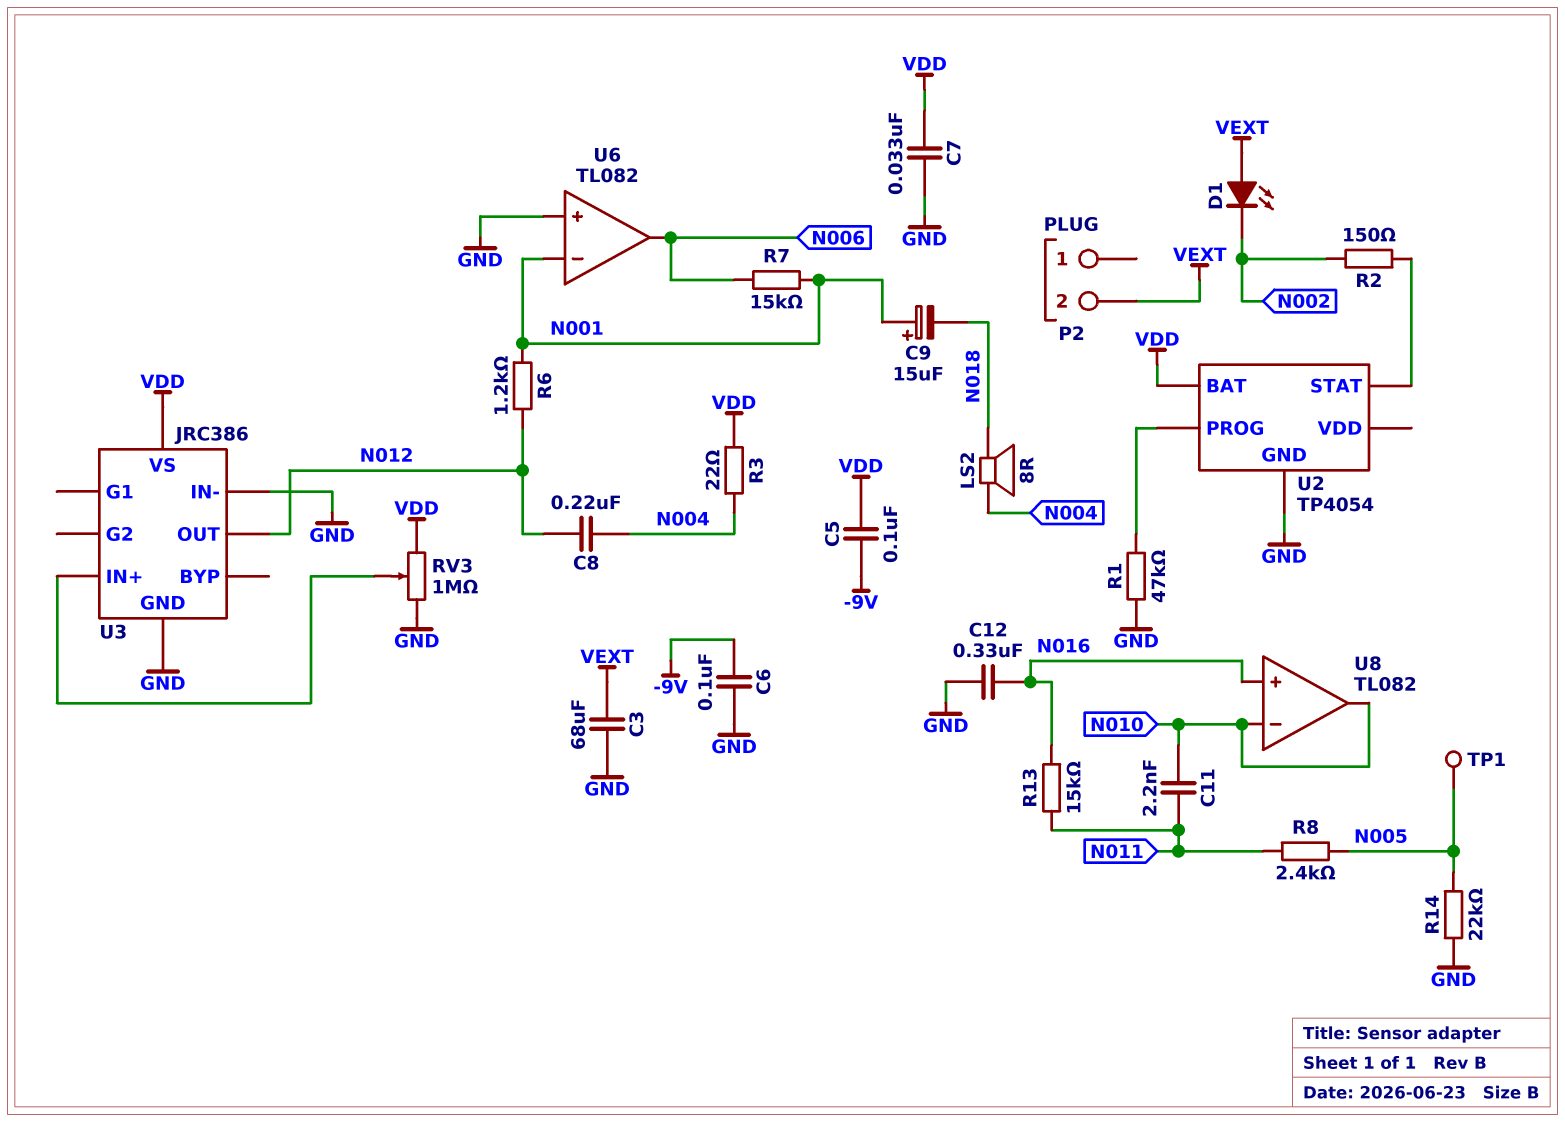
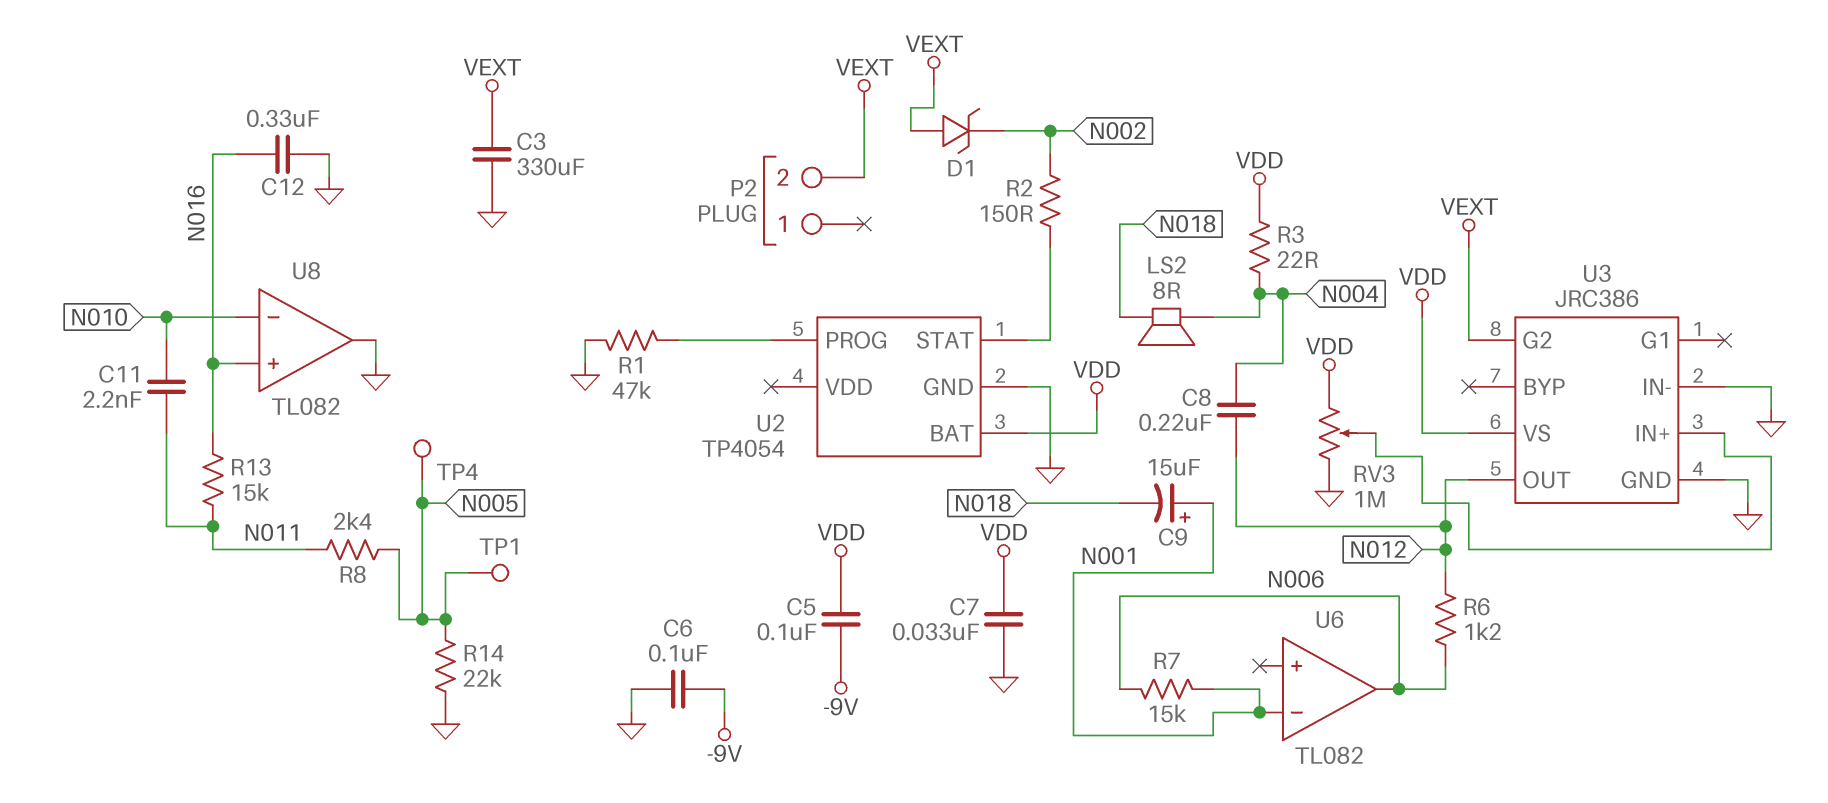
C3: 68uF (GND, VEXT) -> 330uF (GND, VEXT)
D1: LED (A VEXT, K N002) -> zener (A VEXT, K N002)
R6: 1.2k (N001, N012) -> 1.2k (N006, N012)
TP4: none -> test point (N005)
U3 pin G2: none -> VEXT
U6 pin in+: GND -> none
U8 pin out: N010 -> GND

